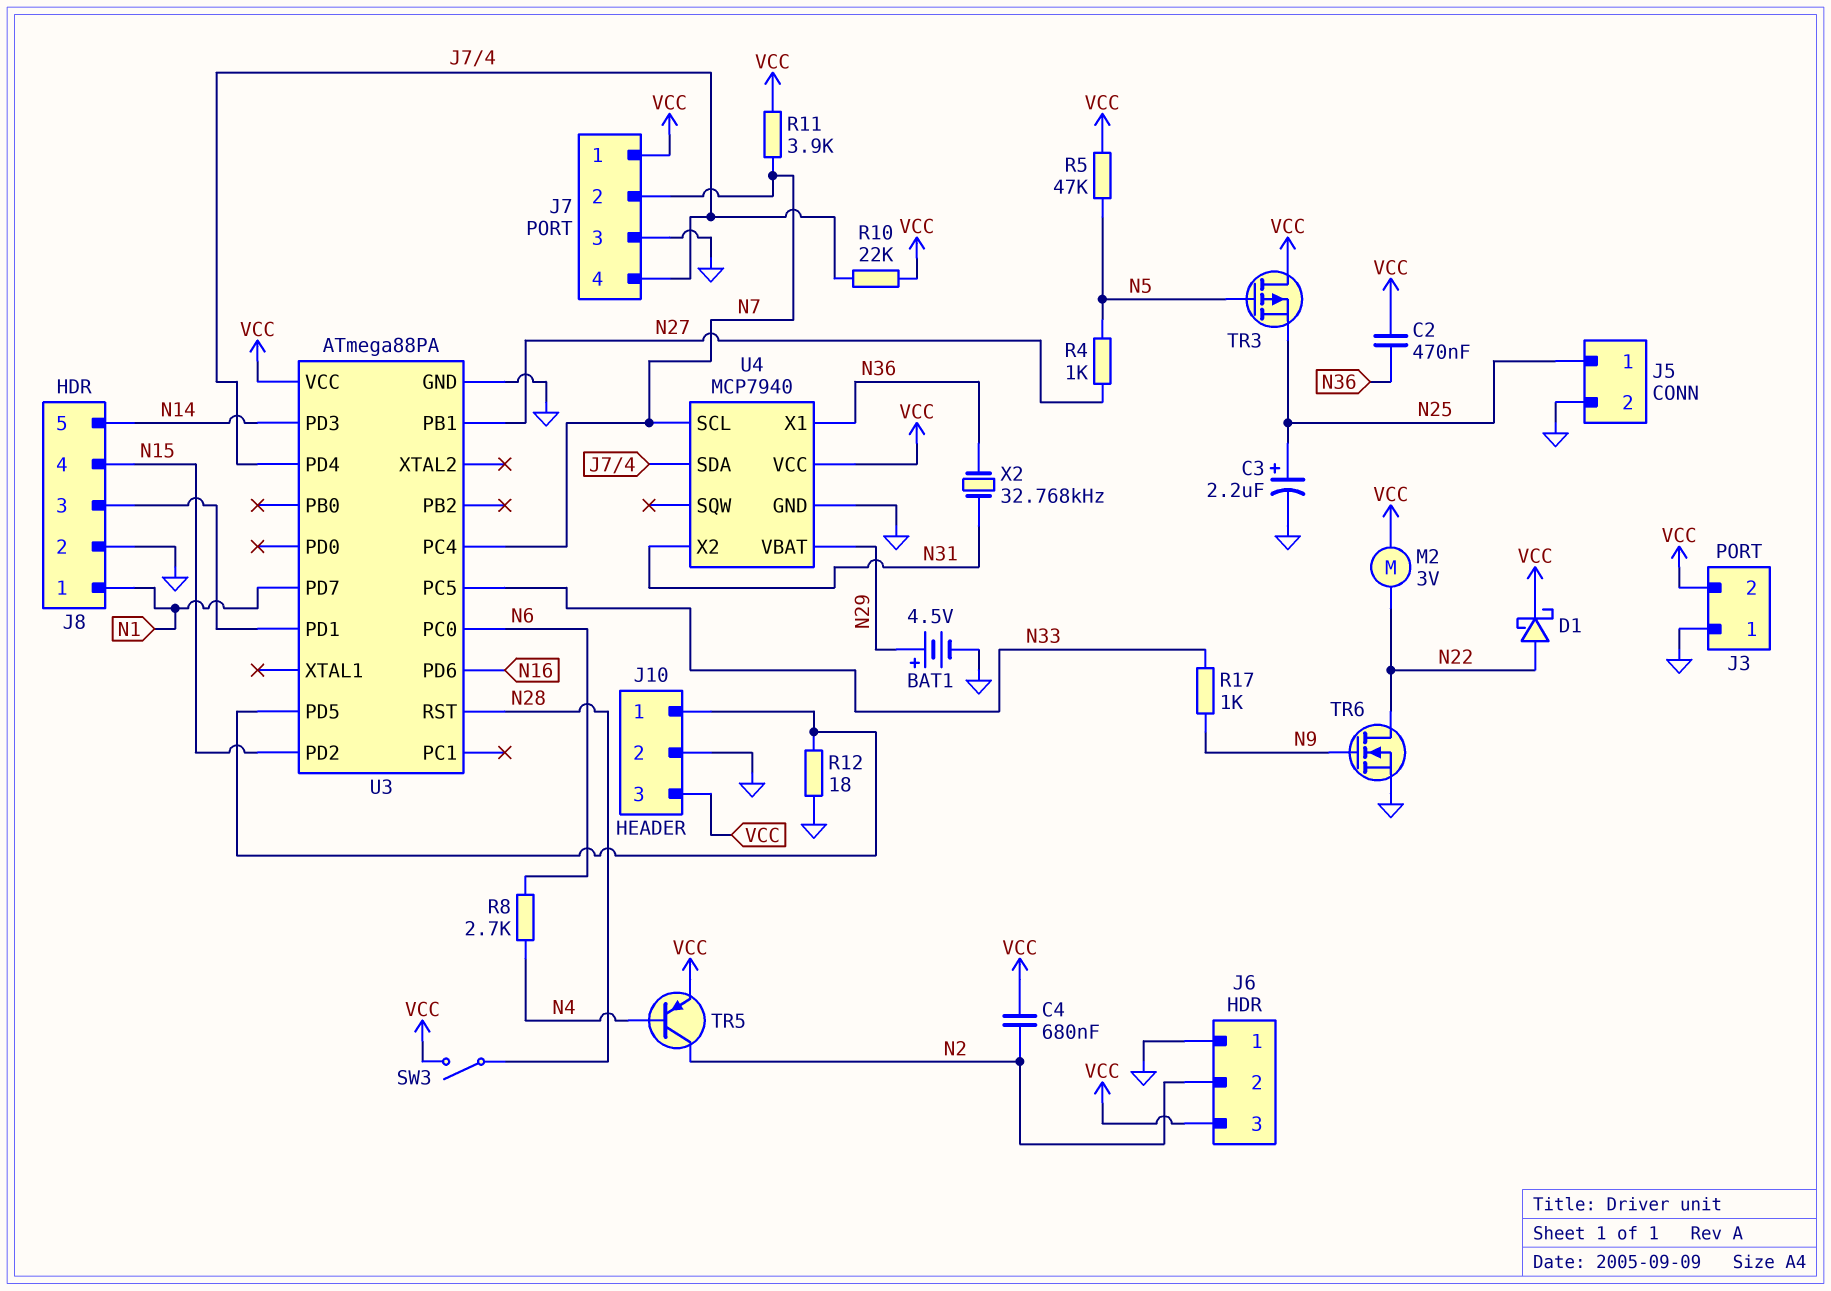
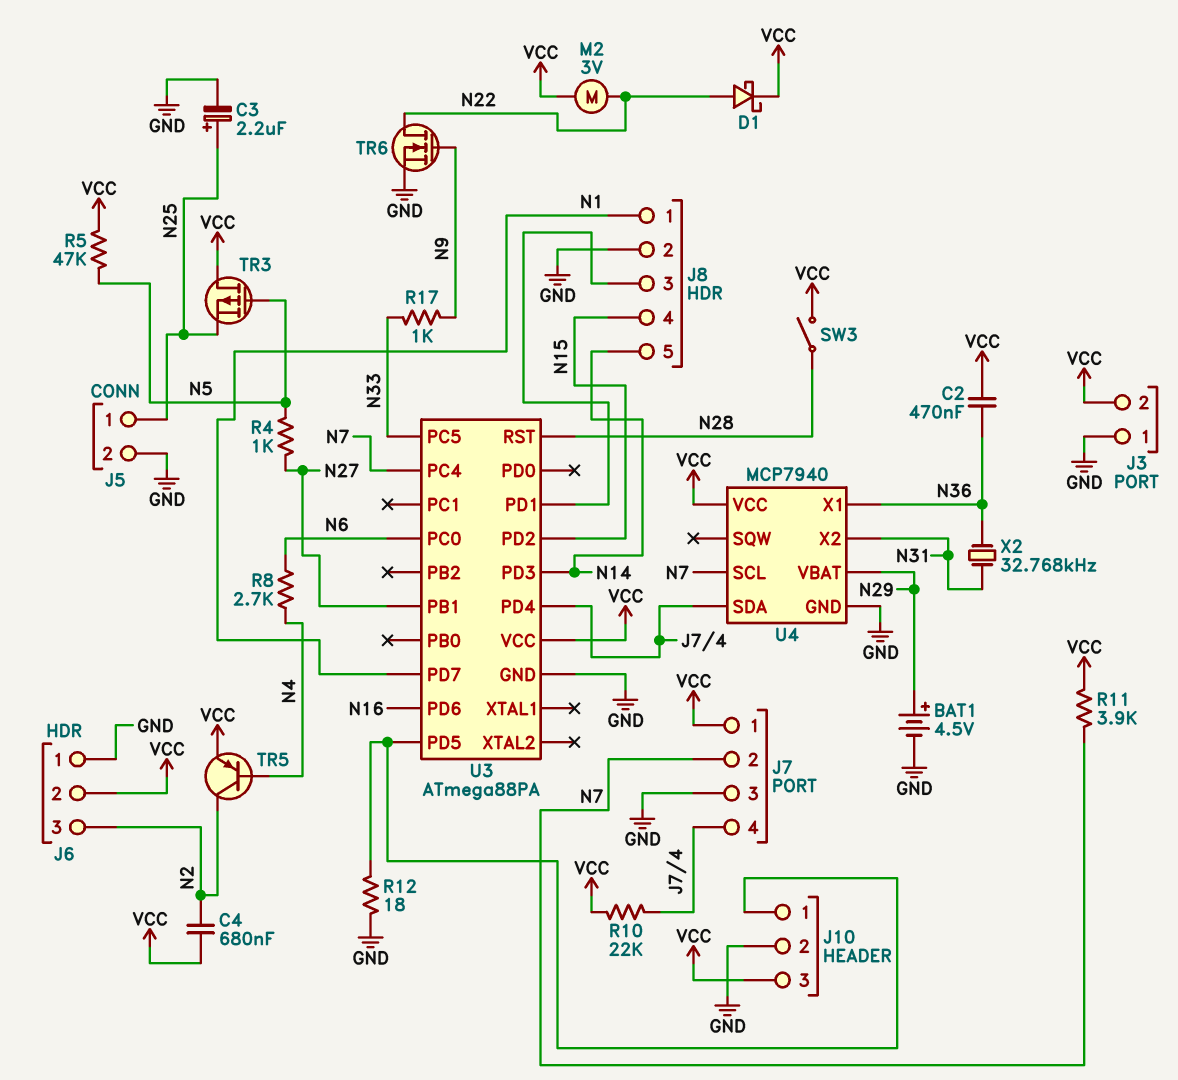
J6 pin 2: N2 -> VCC
J6 pin 3: VCC -> N2

